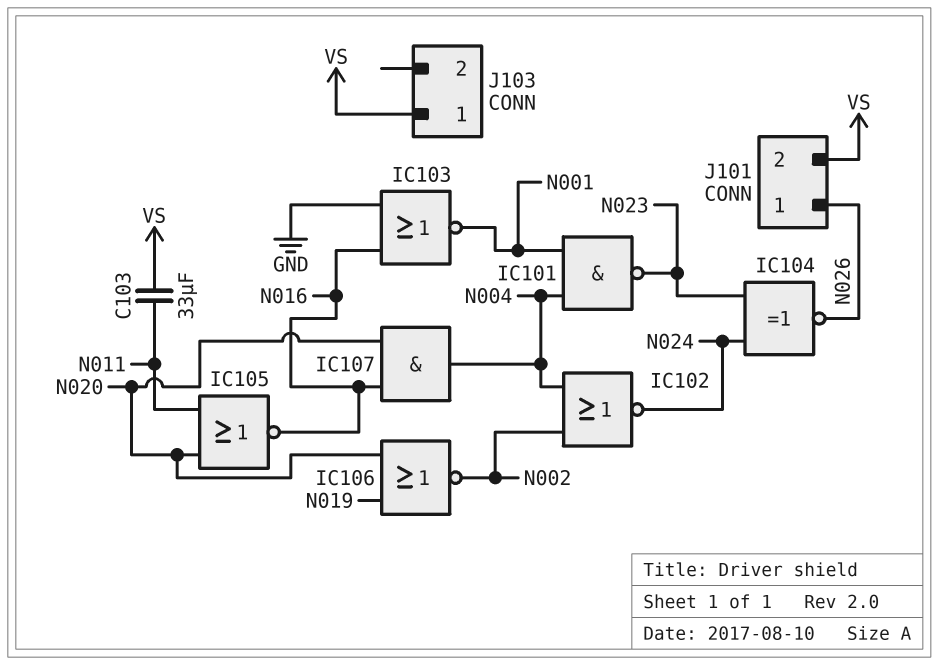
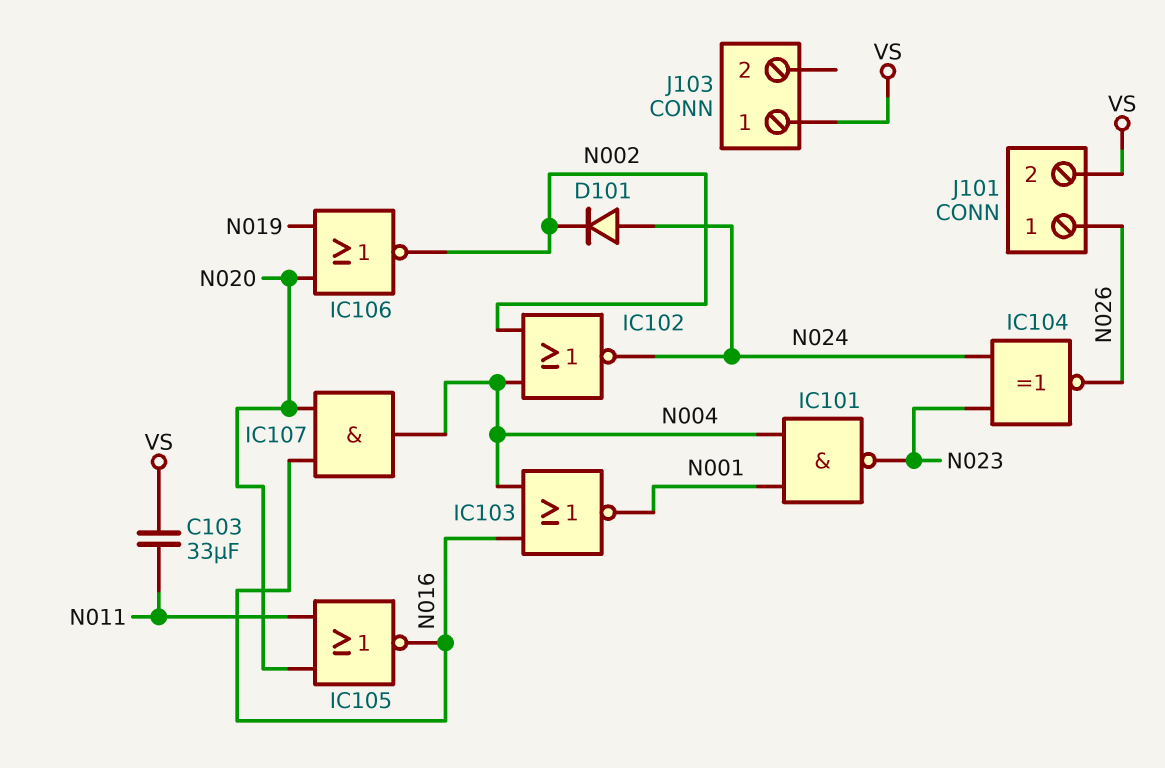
D101: none -> diode (A N024, K N002)
IC103: NOR (in GND, in N016, out N001) -> NOR (in N004, in N016, out N001)

